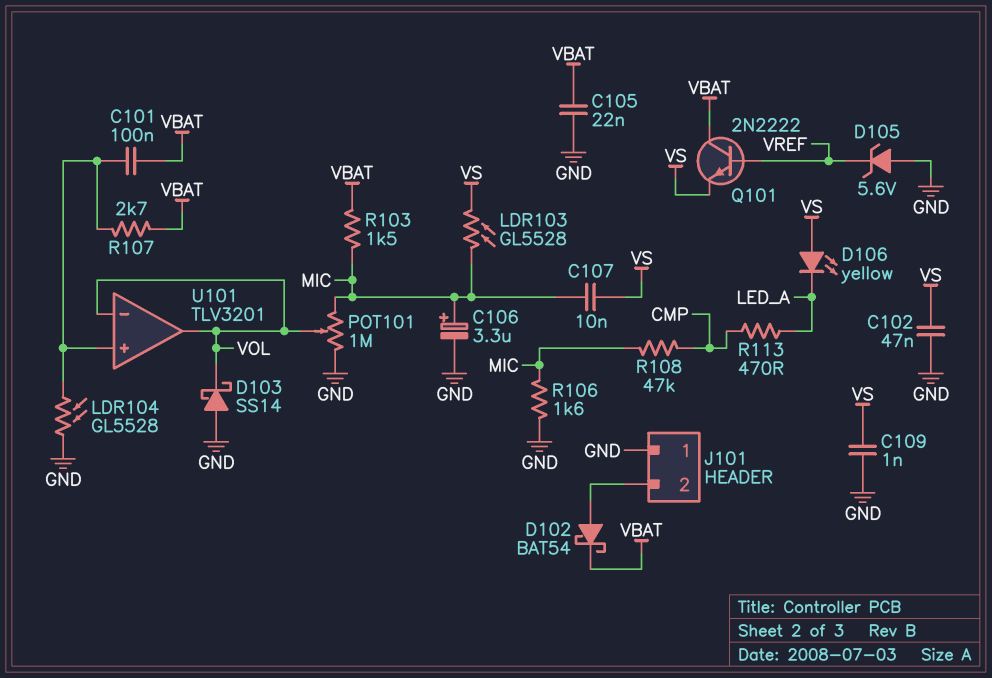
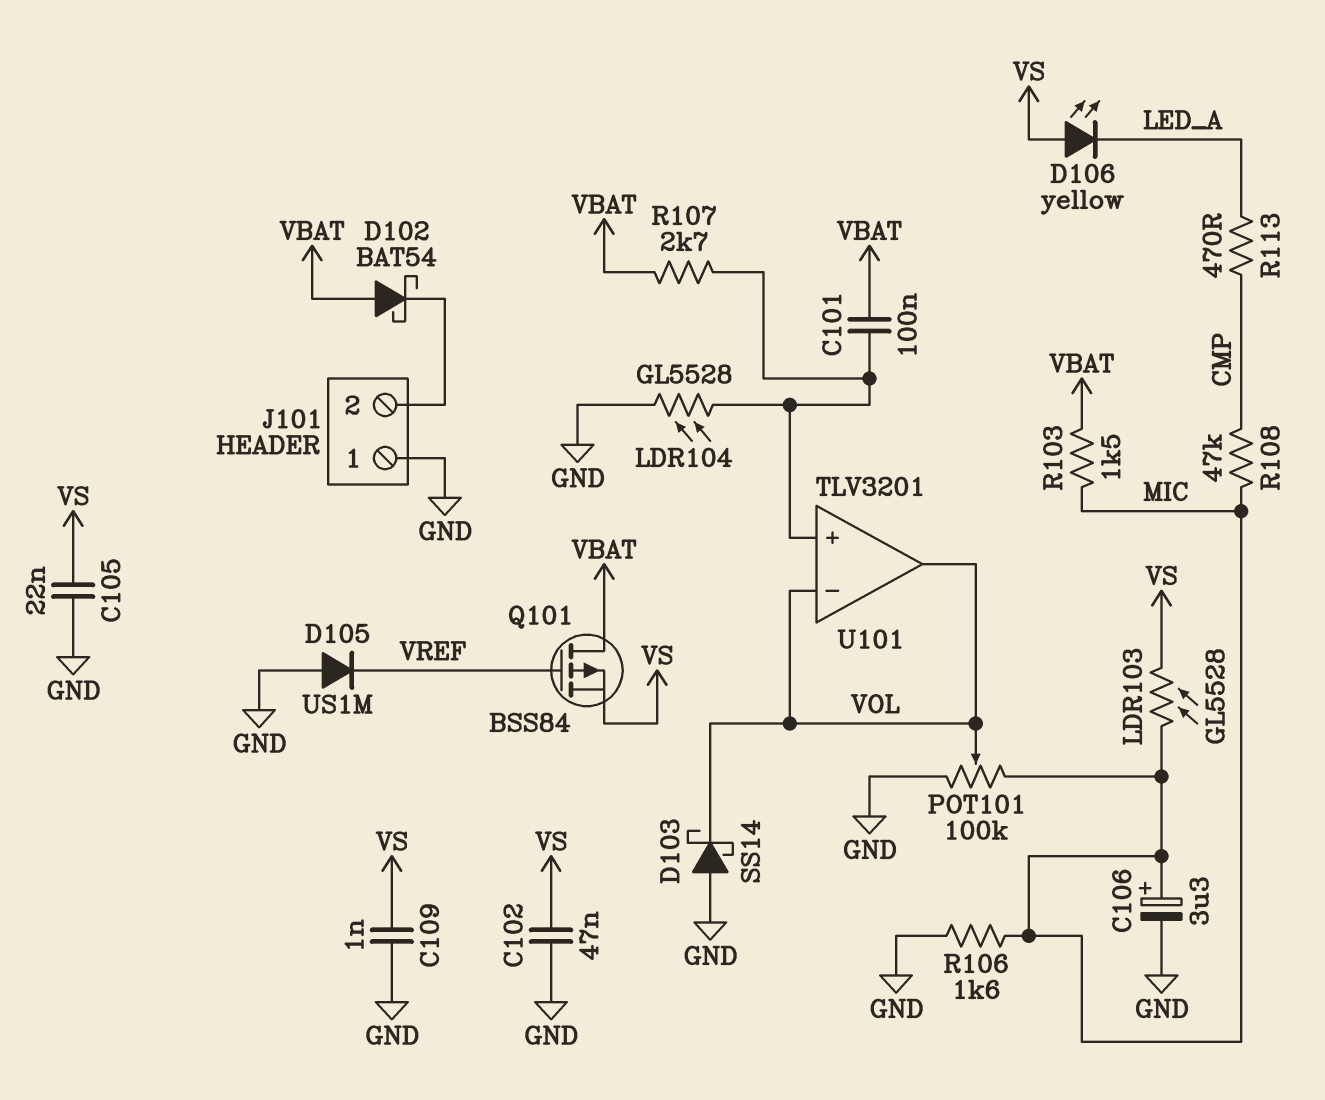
C105: 22nF (GND, VBAT) -> 22nF (GND, VS)
C107: 10nF (MIC, VS) -> none
D102: schottky BAT54 (A J101/2, K VBAT) -> schottky BAT54 (A VBAT, K J101/2)
D105: zener 5.6V (A GND, K VREF) -> diode US1M (A GND, K VREF)
POT101: 1M (GND, MIC, wiper VOL) -> 100k (GND, MIC, wiper VOL)
Q101: NPN 2N2222 (B VREF, C VBAT, E VS) -> PMOS BSS84 (G VREF, D VBAT, S VS)

